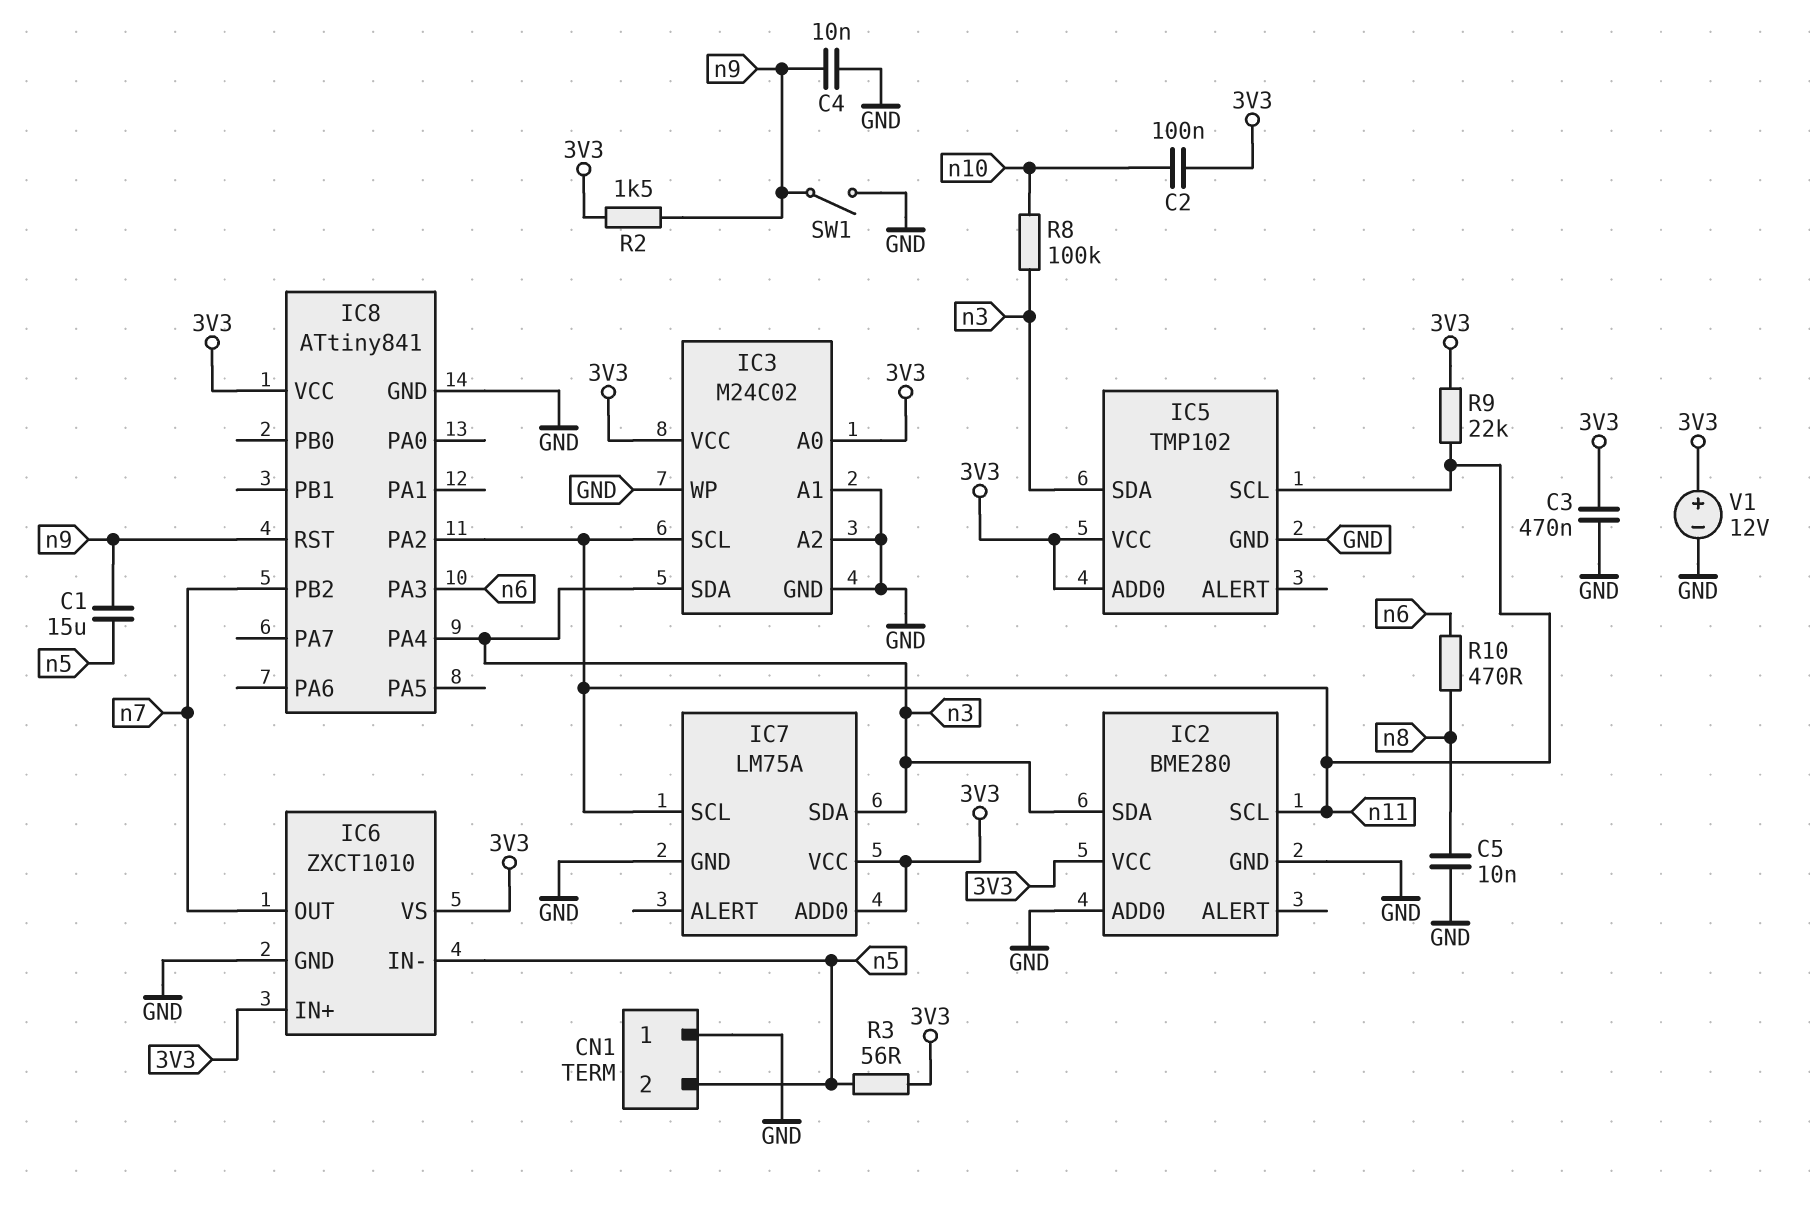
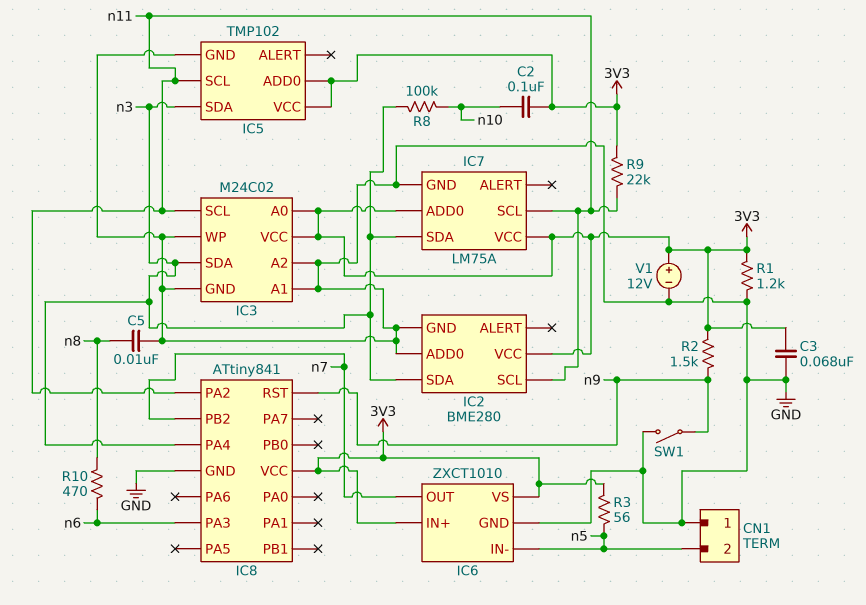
C1: 15uF (n5, n9) -> none
C3: 470nF (3V3, GND) -> 68nF (3V3, GND)
C4: 10nF (GND, n9) -> none
R1: none -> 1.2k (3V3, GND)

